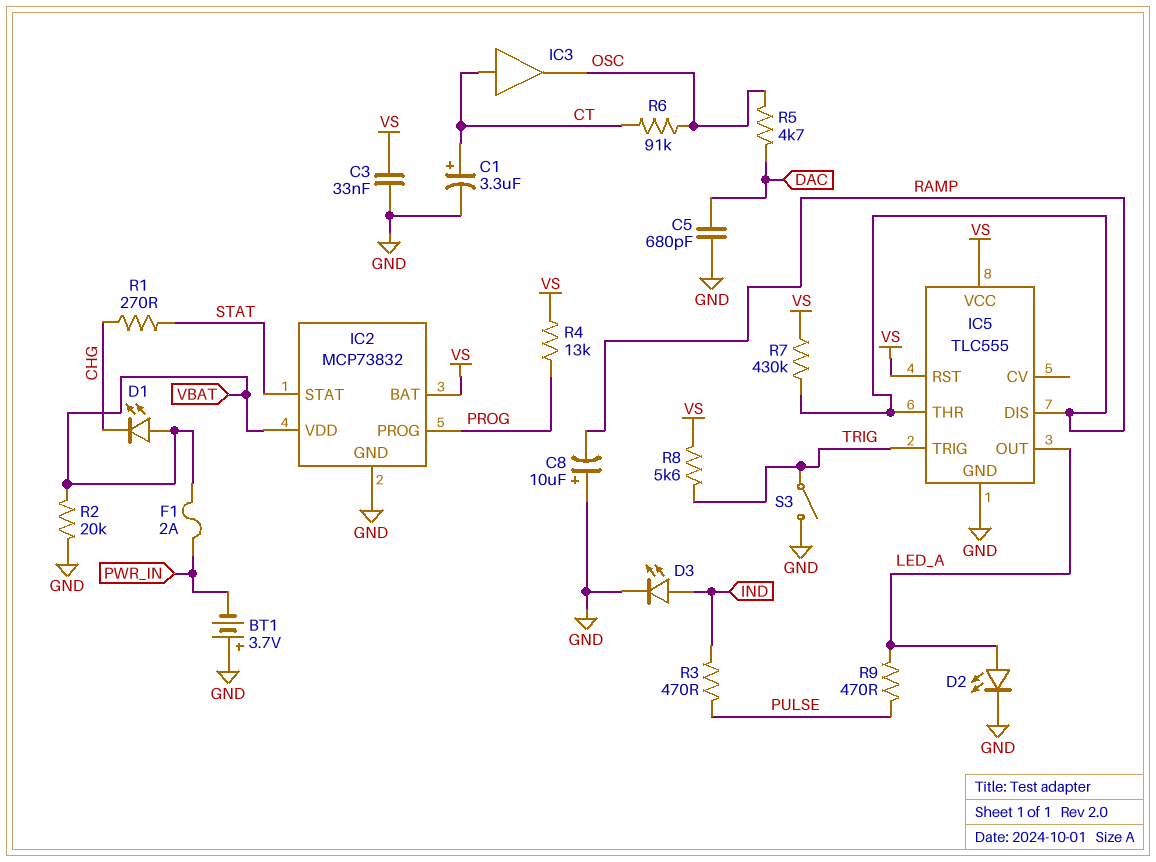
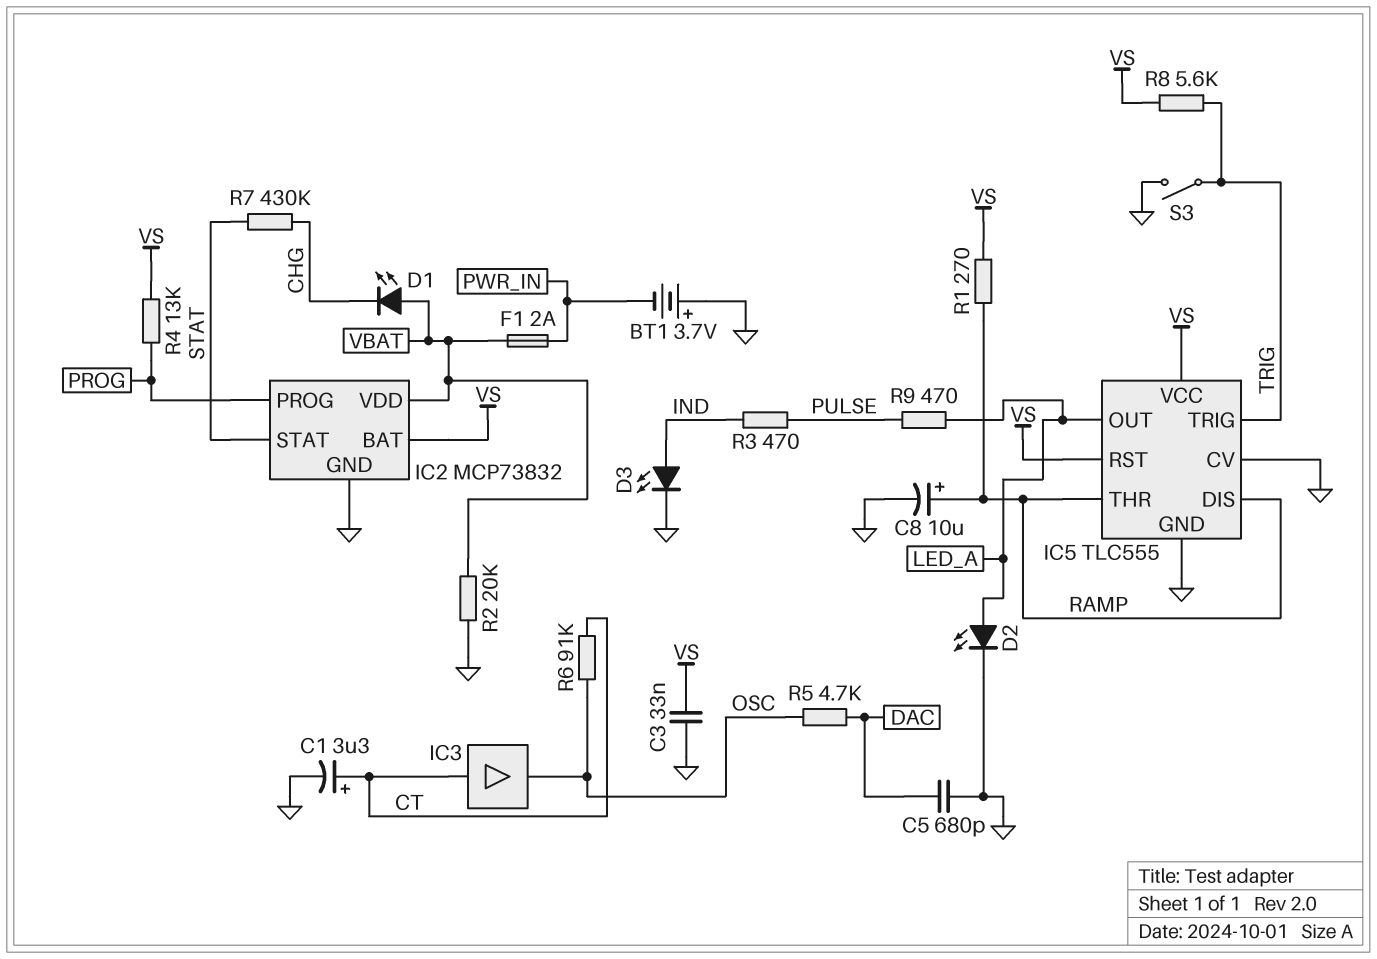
C8: 10uF (plus GND, minus RAMP) -> 10uF (plus RAMP, minus GND)
IC5 pin CV: none -> GND
R1: 270 (CHG, STAT) -> 270 (RAMP, VS)
R7: 430k (RAMP, VS) -> 430k (CHG, STAT)

